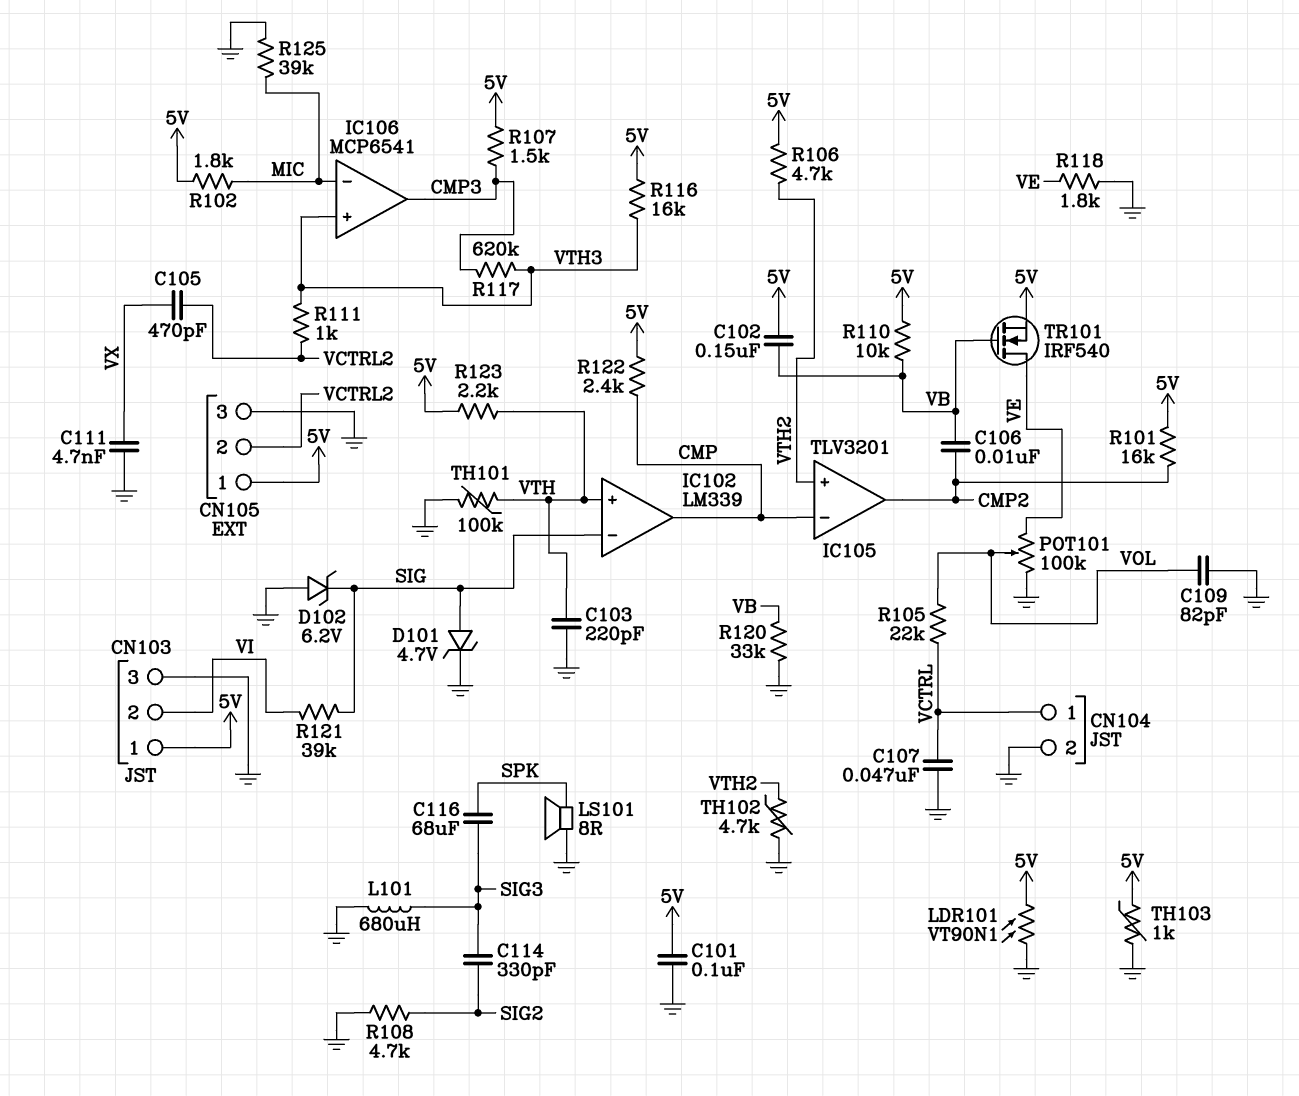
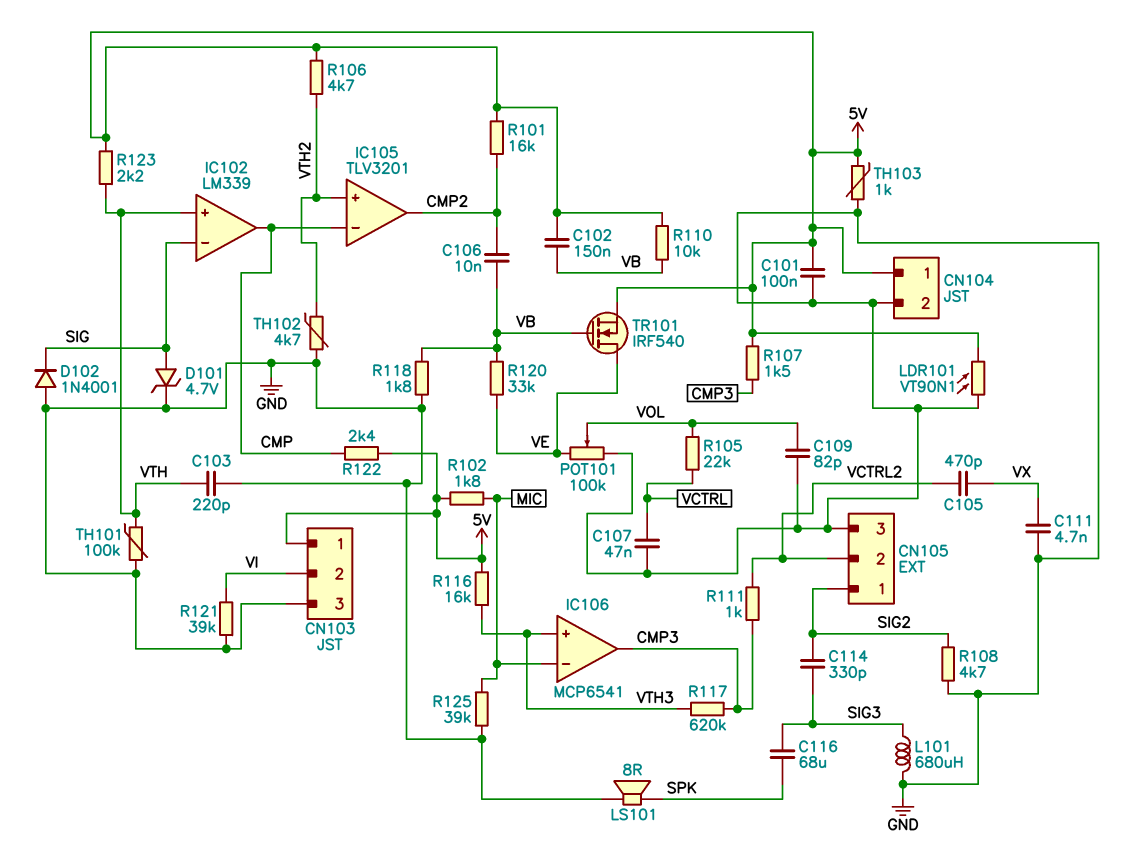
CN104 pin 1: VCTRL -> 5V
CN105 pin 1: 5V -> SIG2
D102: zener 6.2V (A GND, K SIG) -> diode 1N4001 (A GND, K SIG)
R111: 1k (VCTRL2, VTH3) -> 1k (CMP3, VCTRL2)
R118: 1.8k (GND, VE) -> 1.8k (GND, VB)
R120: 33k (GND, VB) -> 33k (VB, VE)
R121: 39k (SIG, VI) -> 39k (GND, VI)

